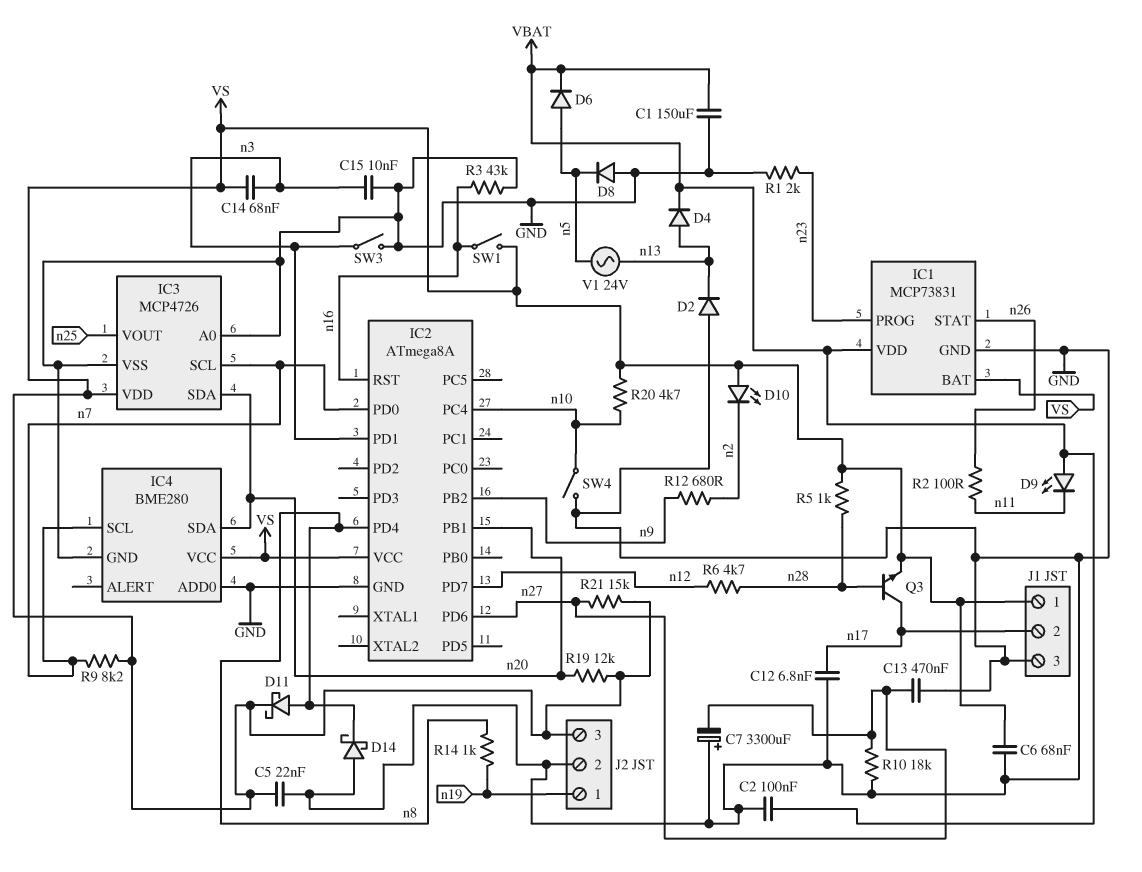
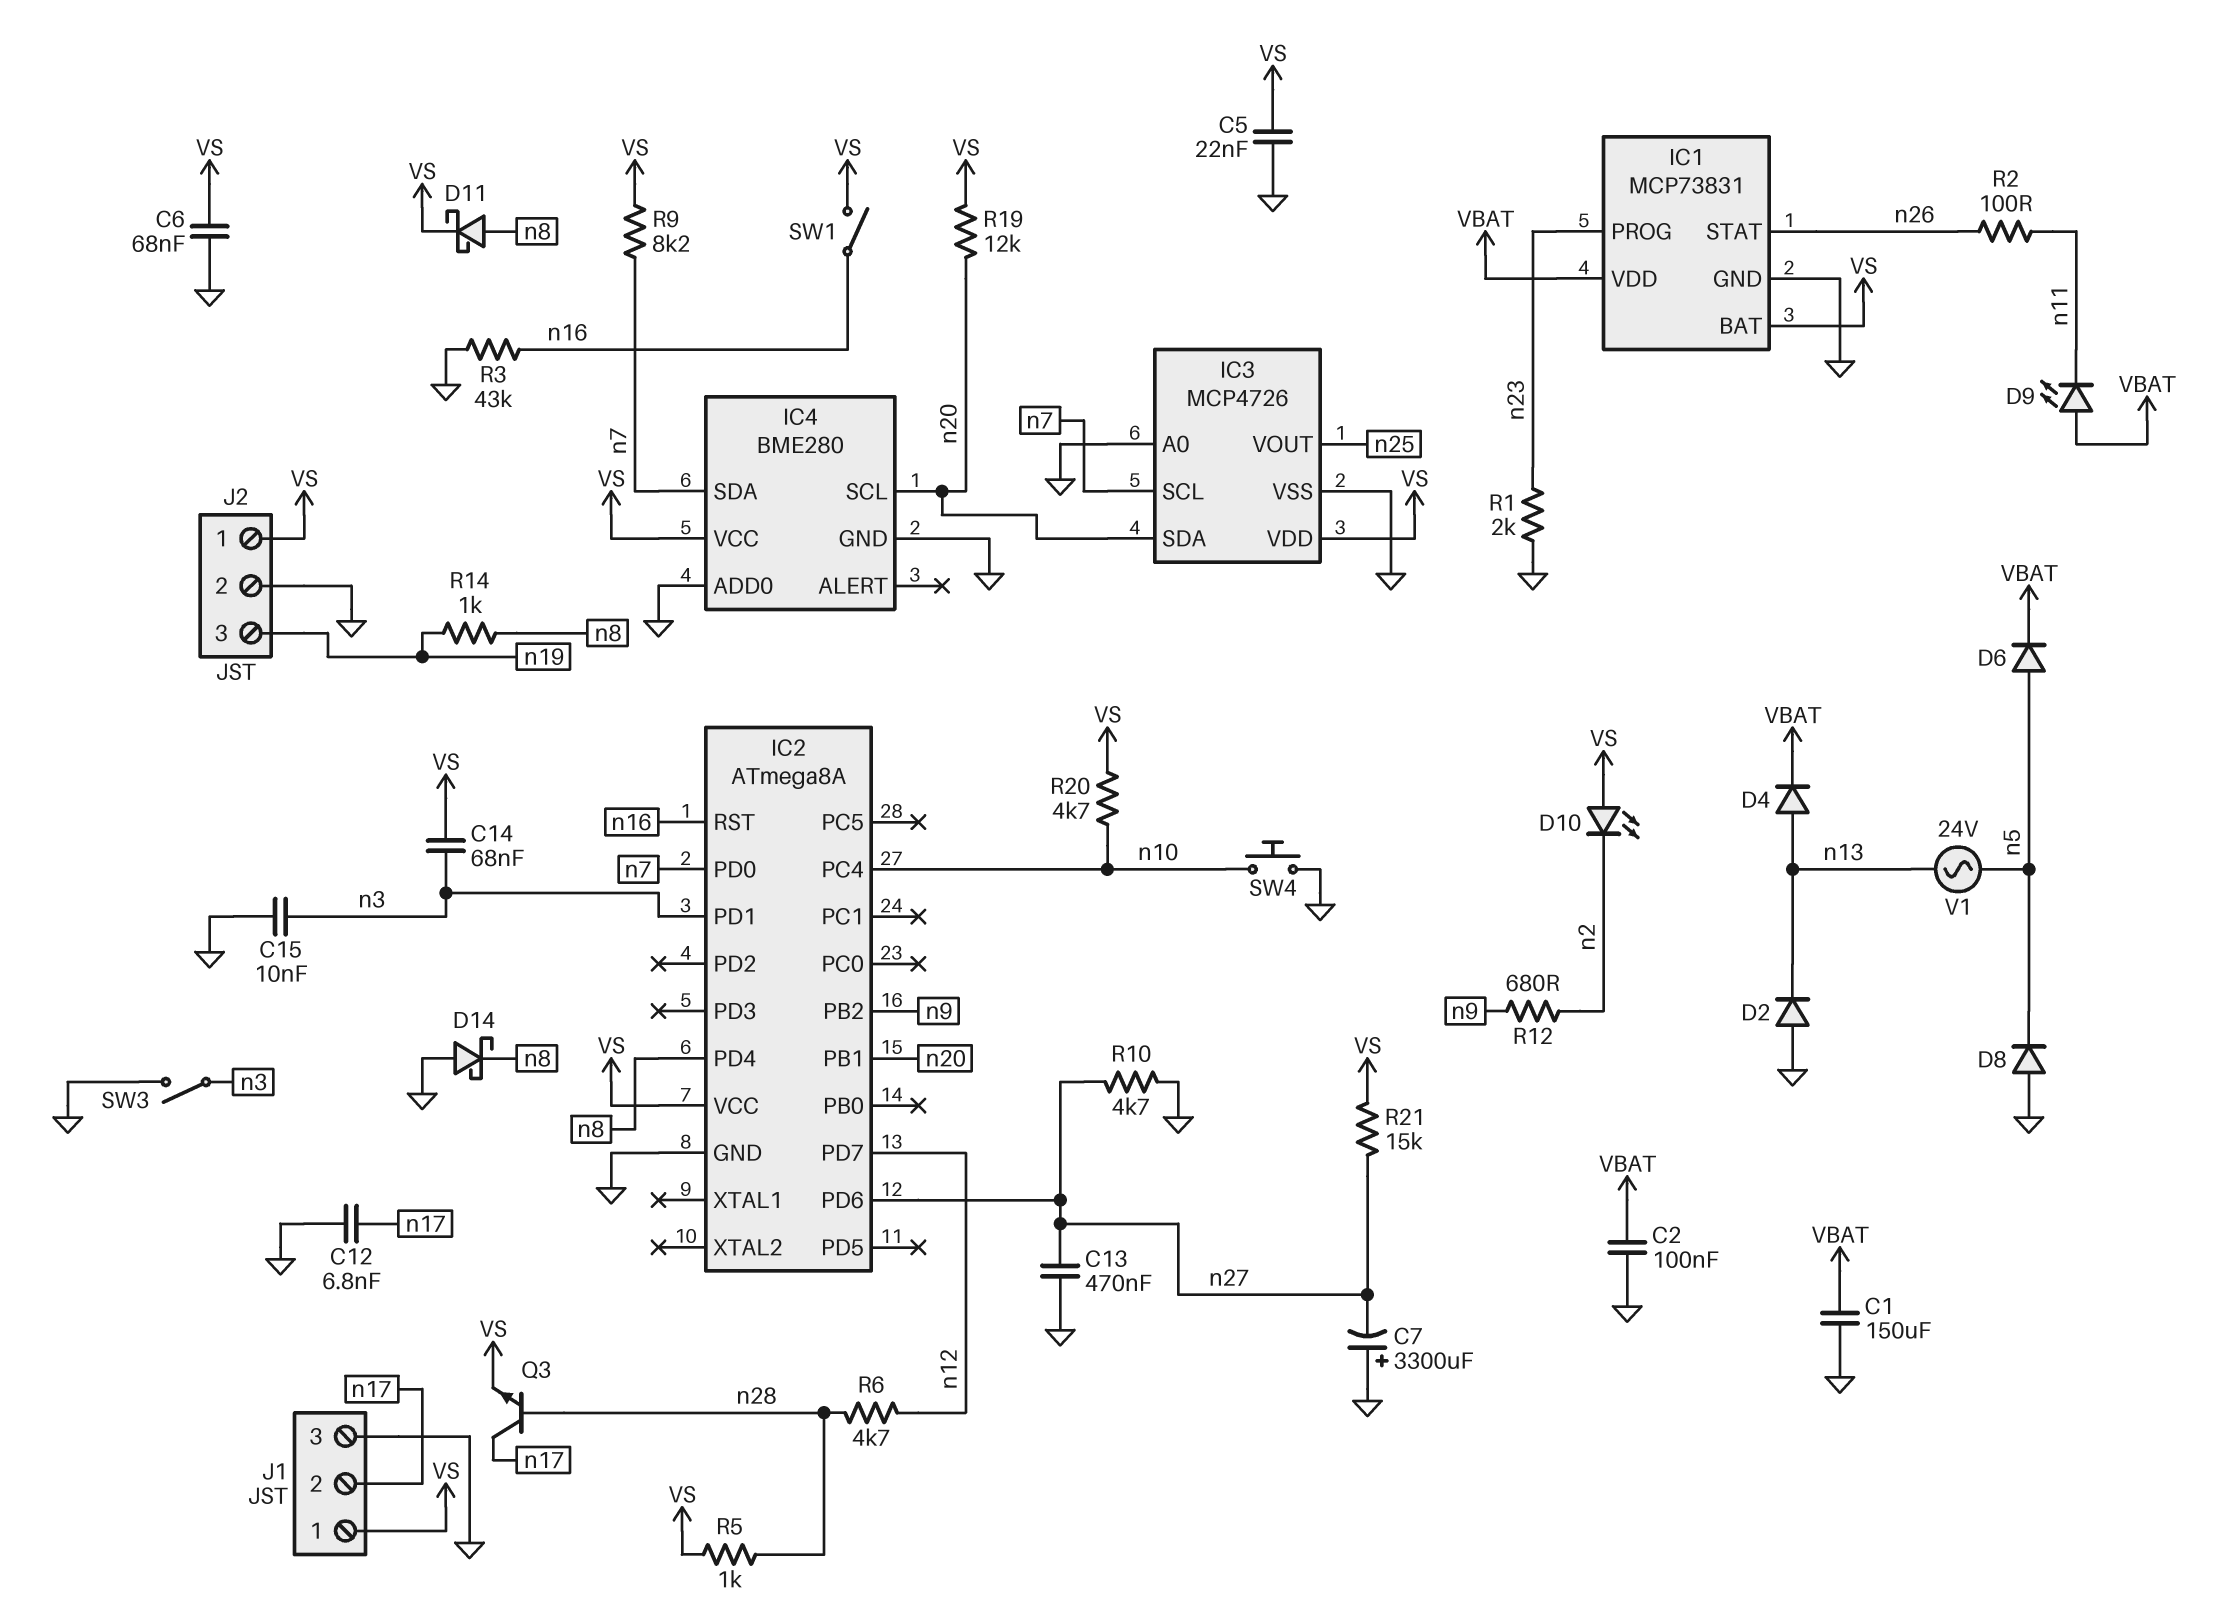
IC4 pin SCL: n7 -> n20
IC4 pin SDA: n20 -> n7
J2 pin 1: n19 -> VS
J2 pin 3: VS -> n19
R10: 18k (GND, n27) -> 4.7k (GND, n27)
SW4: switch (GND, n10) -> button (GND, n10)

